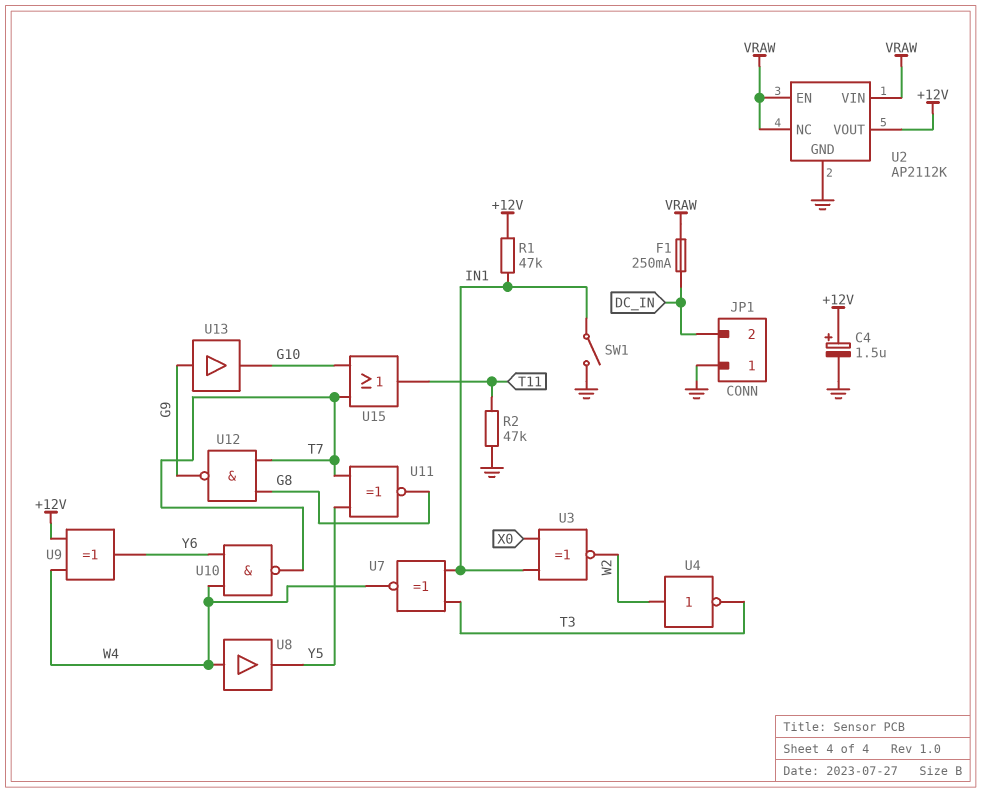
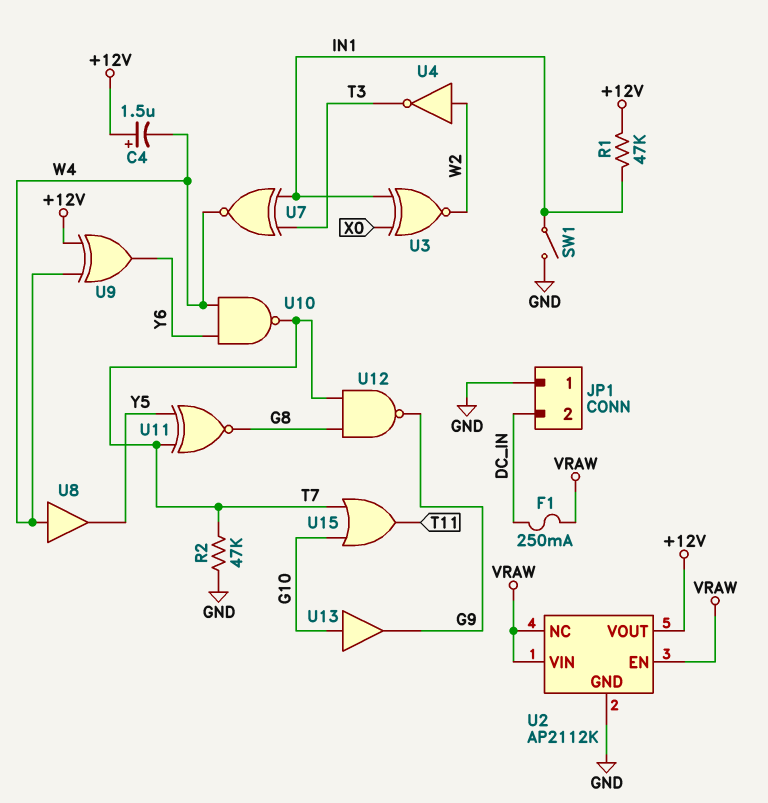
C4: 1.5uF (plus +12V, minus GND) -> 1.5uF (plus +12V, minus W4)
R2: 47k (GND, T11) -> 47k (GND, T7)
U13: buffer (in G9, out G10) -> buffer (in G10, out G9)

